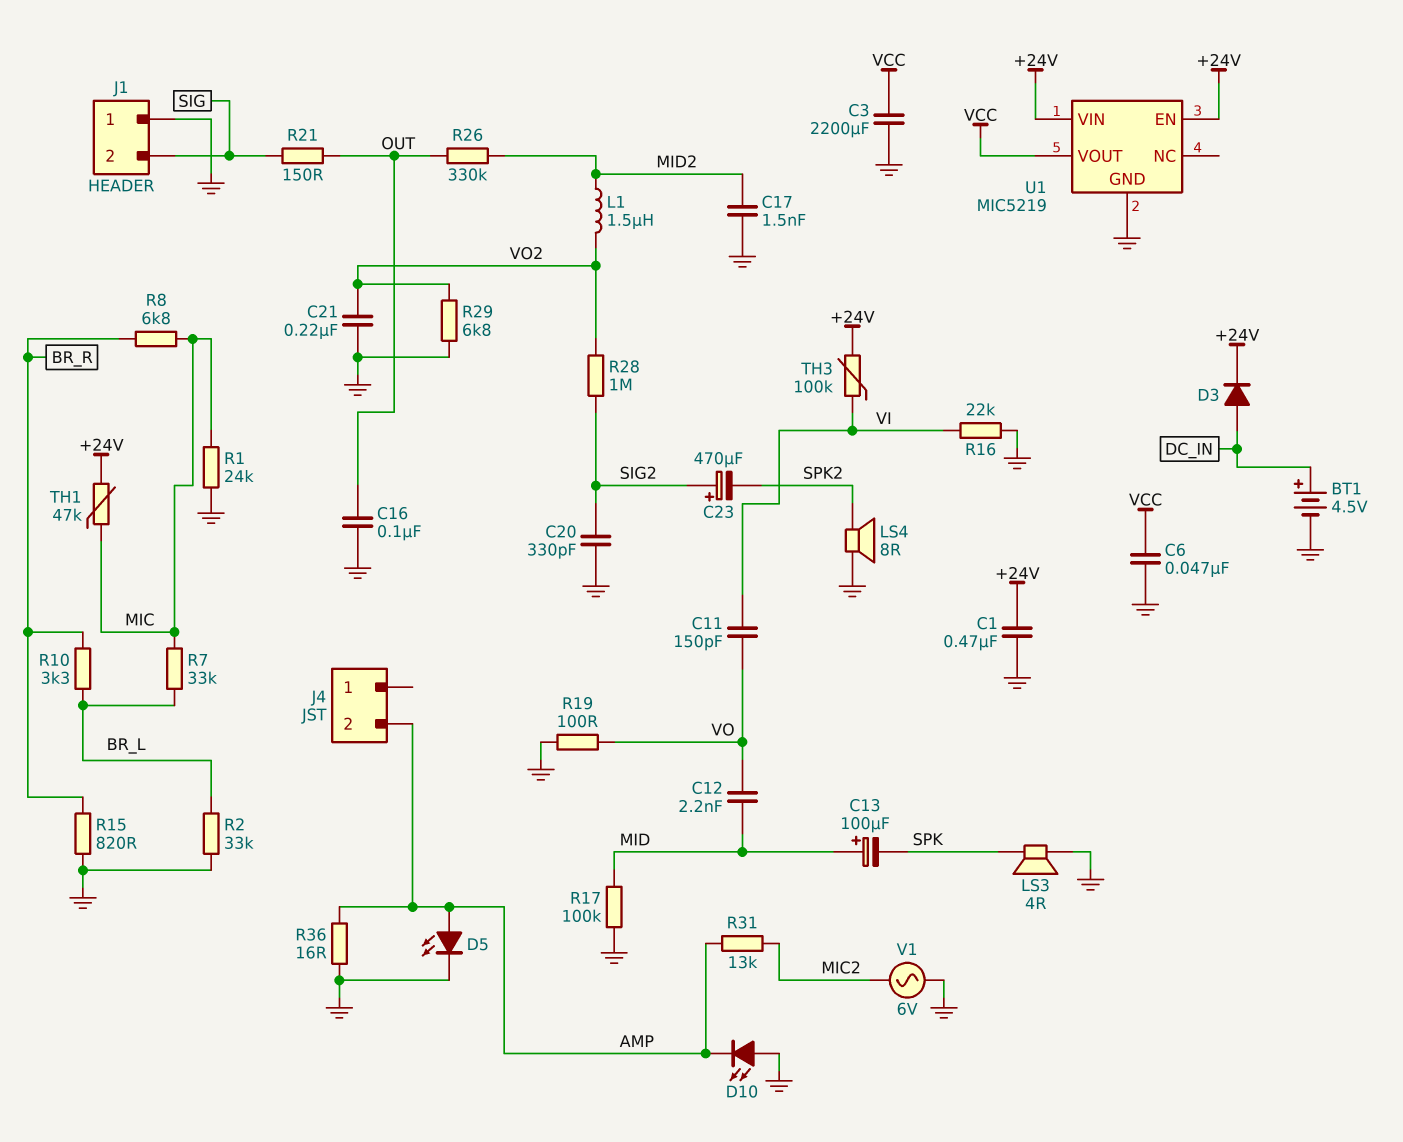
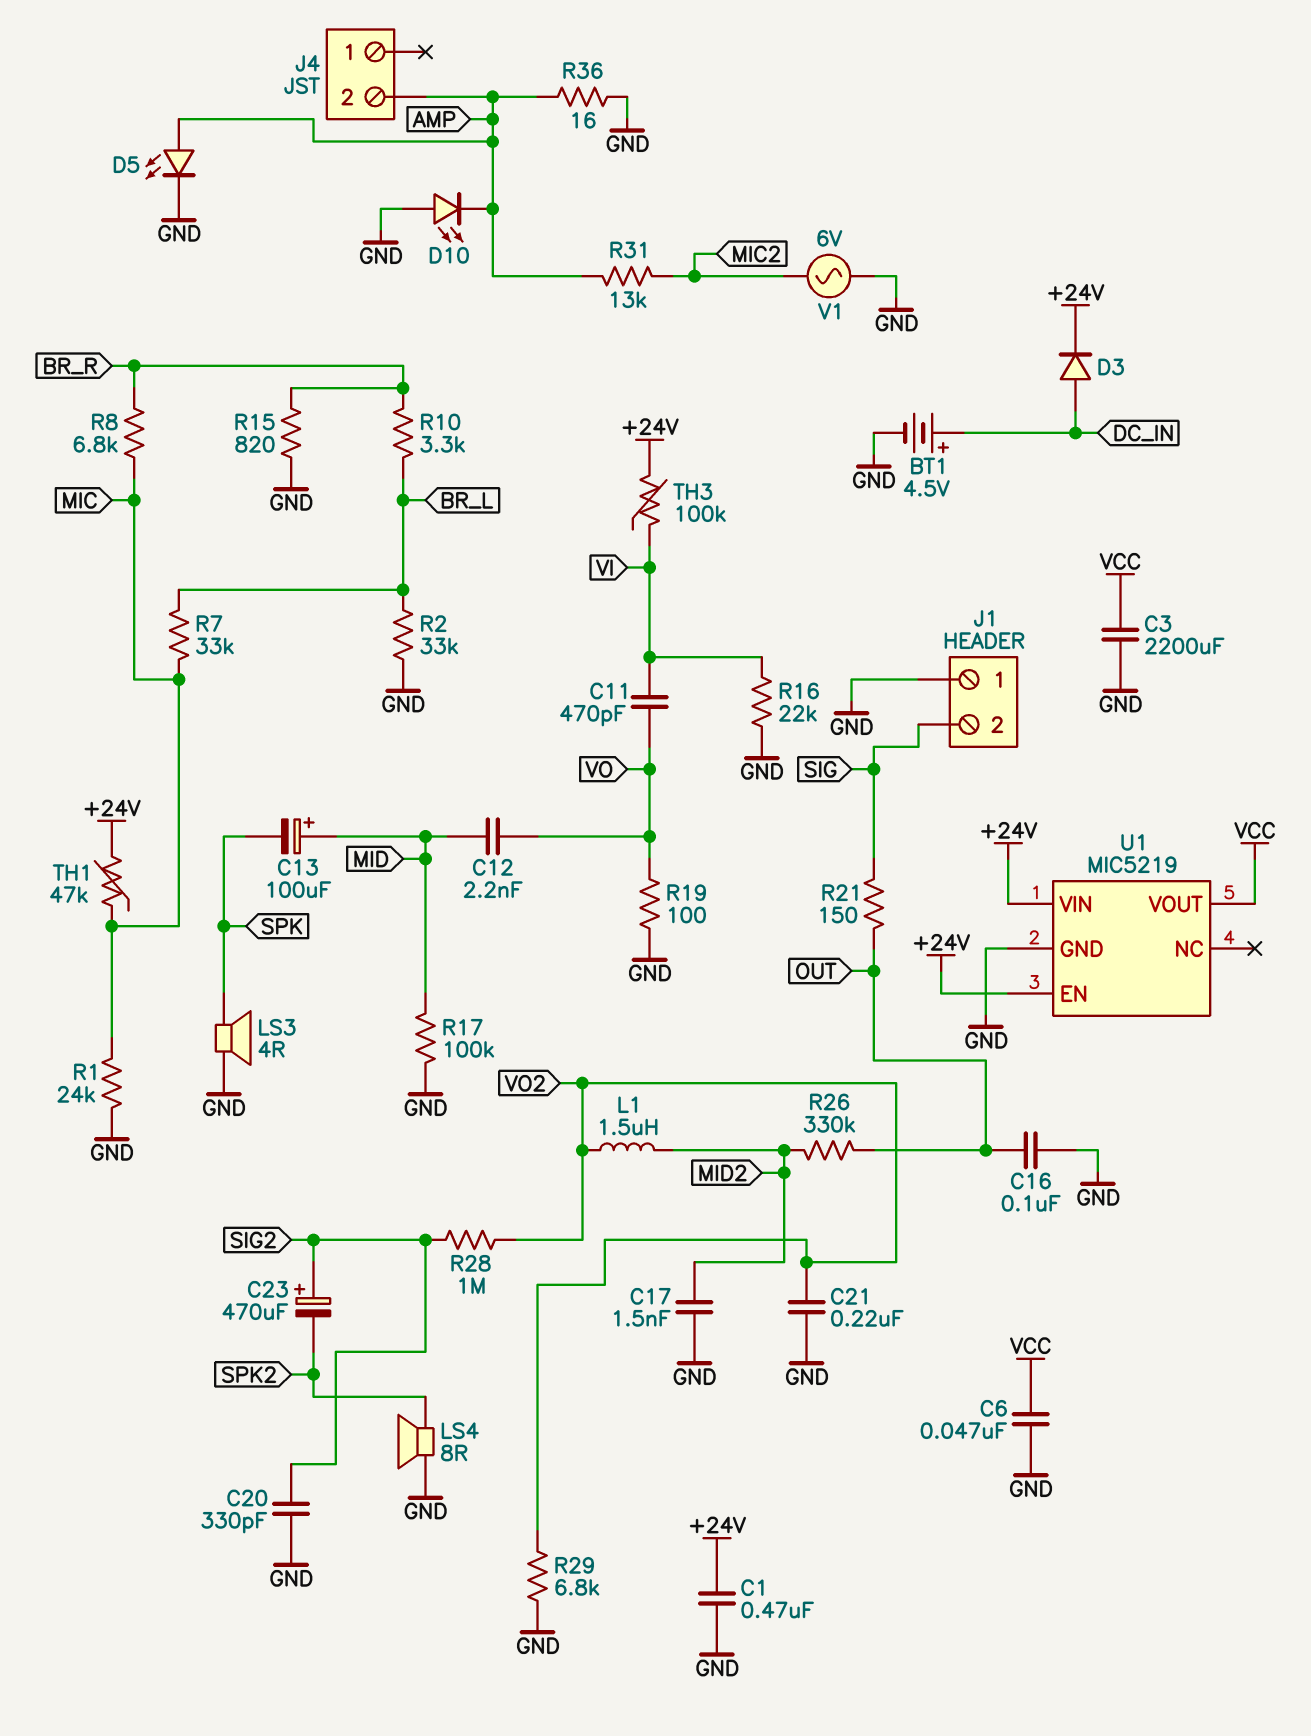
C11: 150pF (VI, VO) -> 470pF (VI, VO)

